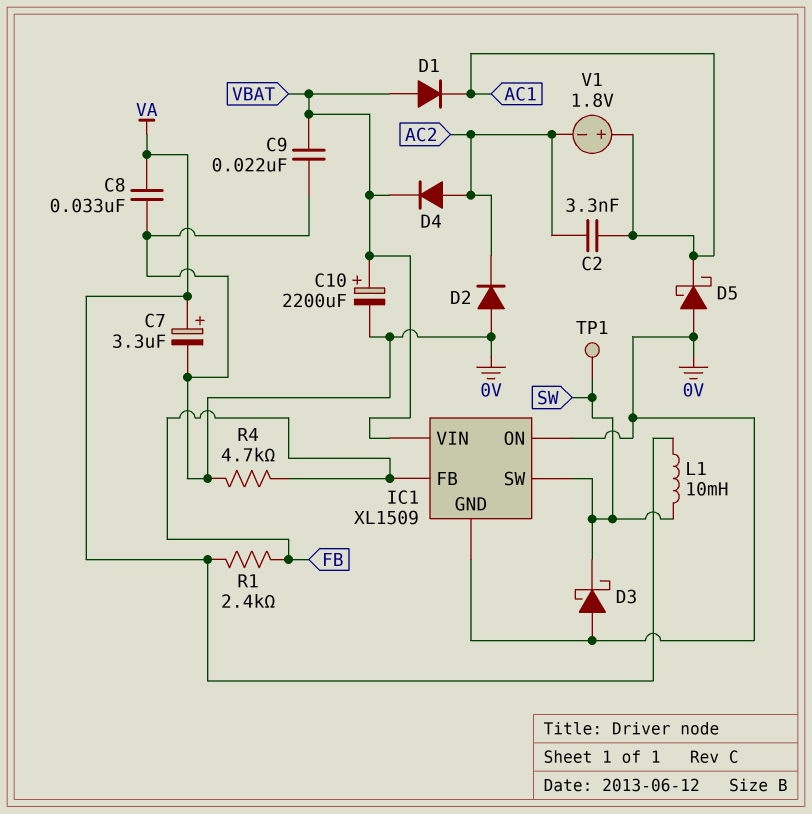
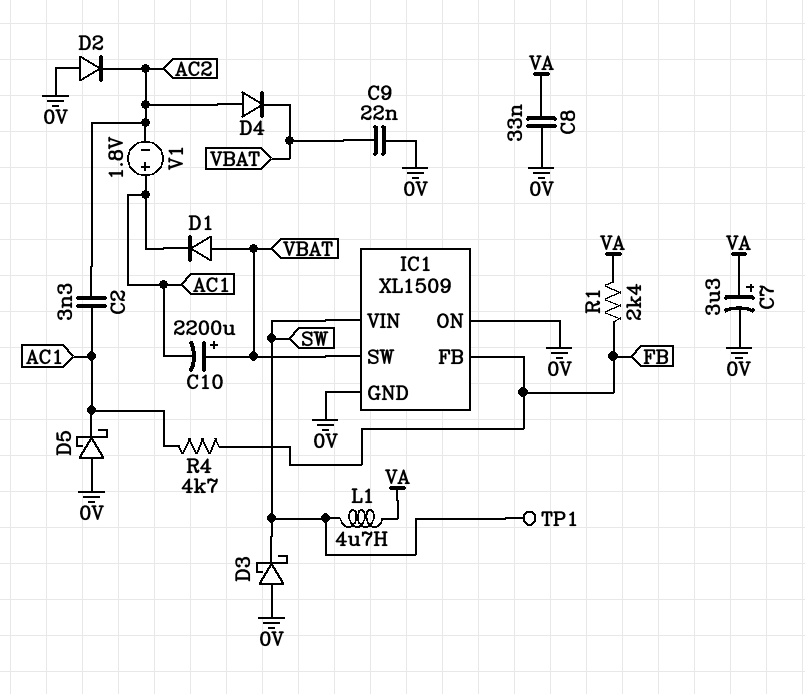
C10: 2200uF (plus VBAT, minus 0V) -> 2200uF (plus VBAT, minus AC1)
IC1 pin SW: SW -> VBAT
IC1 pin VIN: VBAT -> SW
L1: 10mH (SW, VA) -> 4.7uH (SW, VA)
R4: 4.7k (0V, FB) -> 4.7k (AC1, FB)

